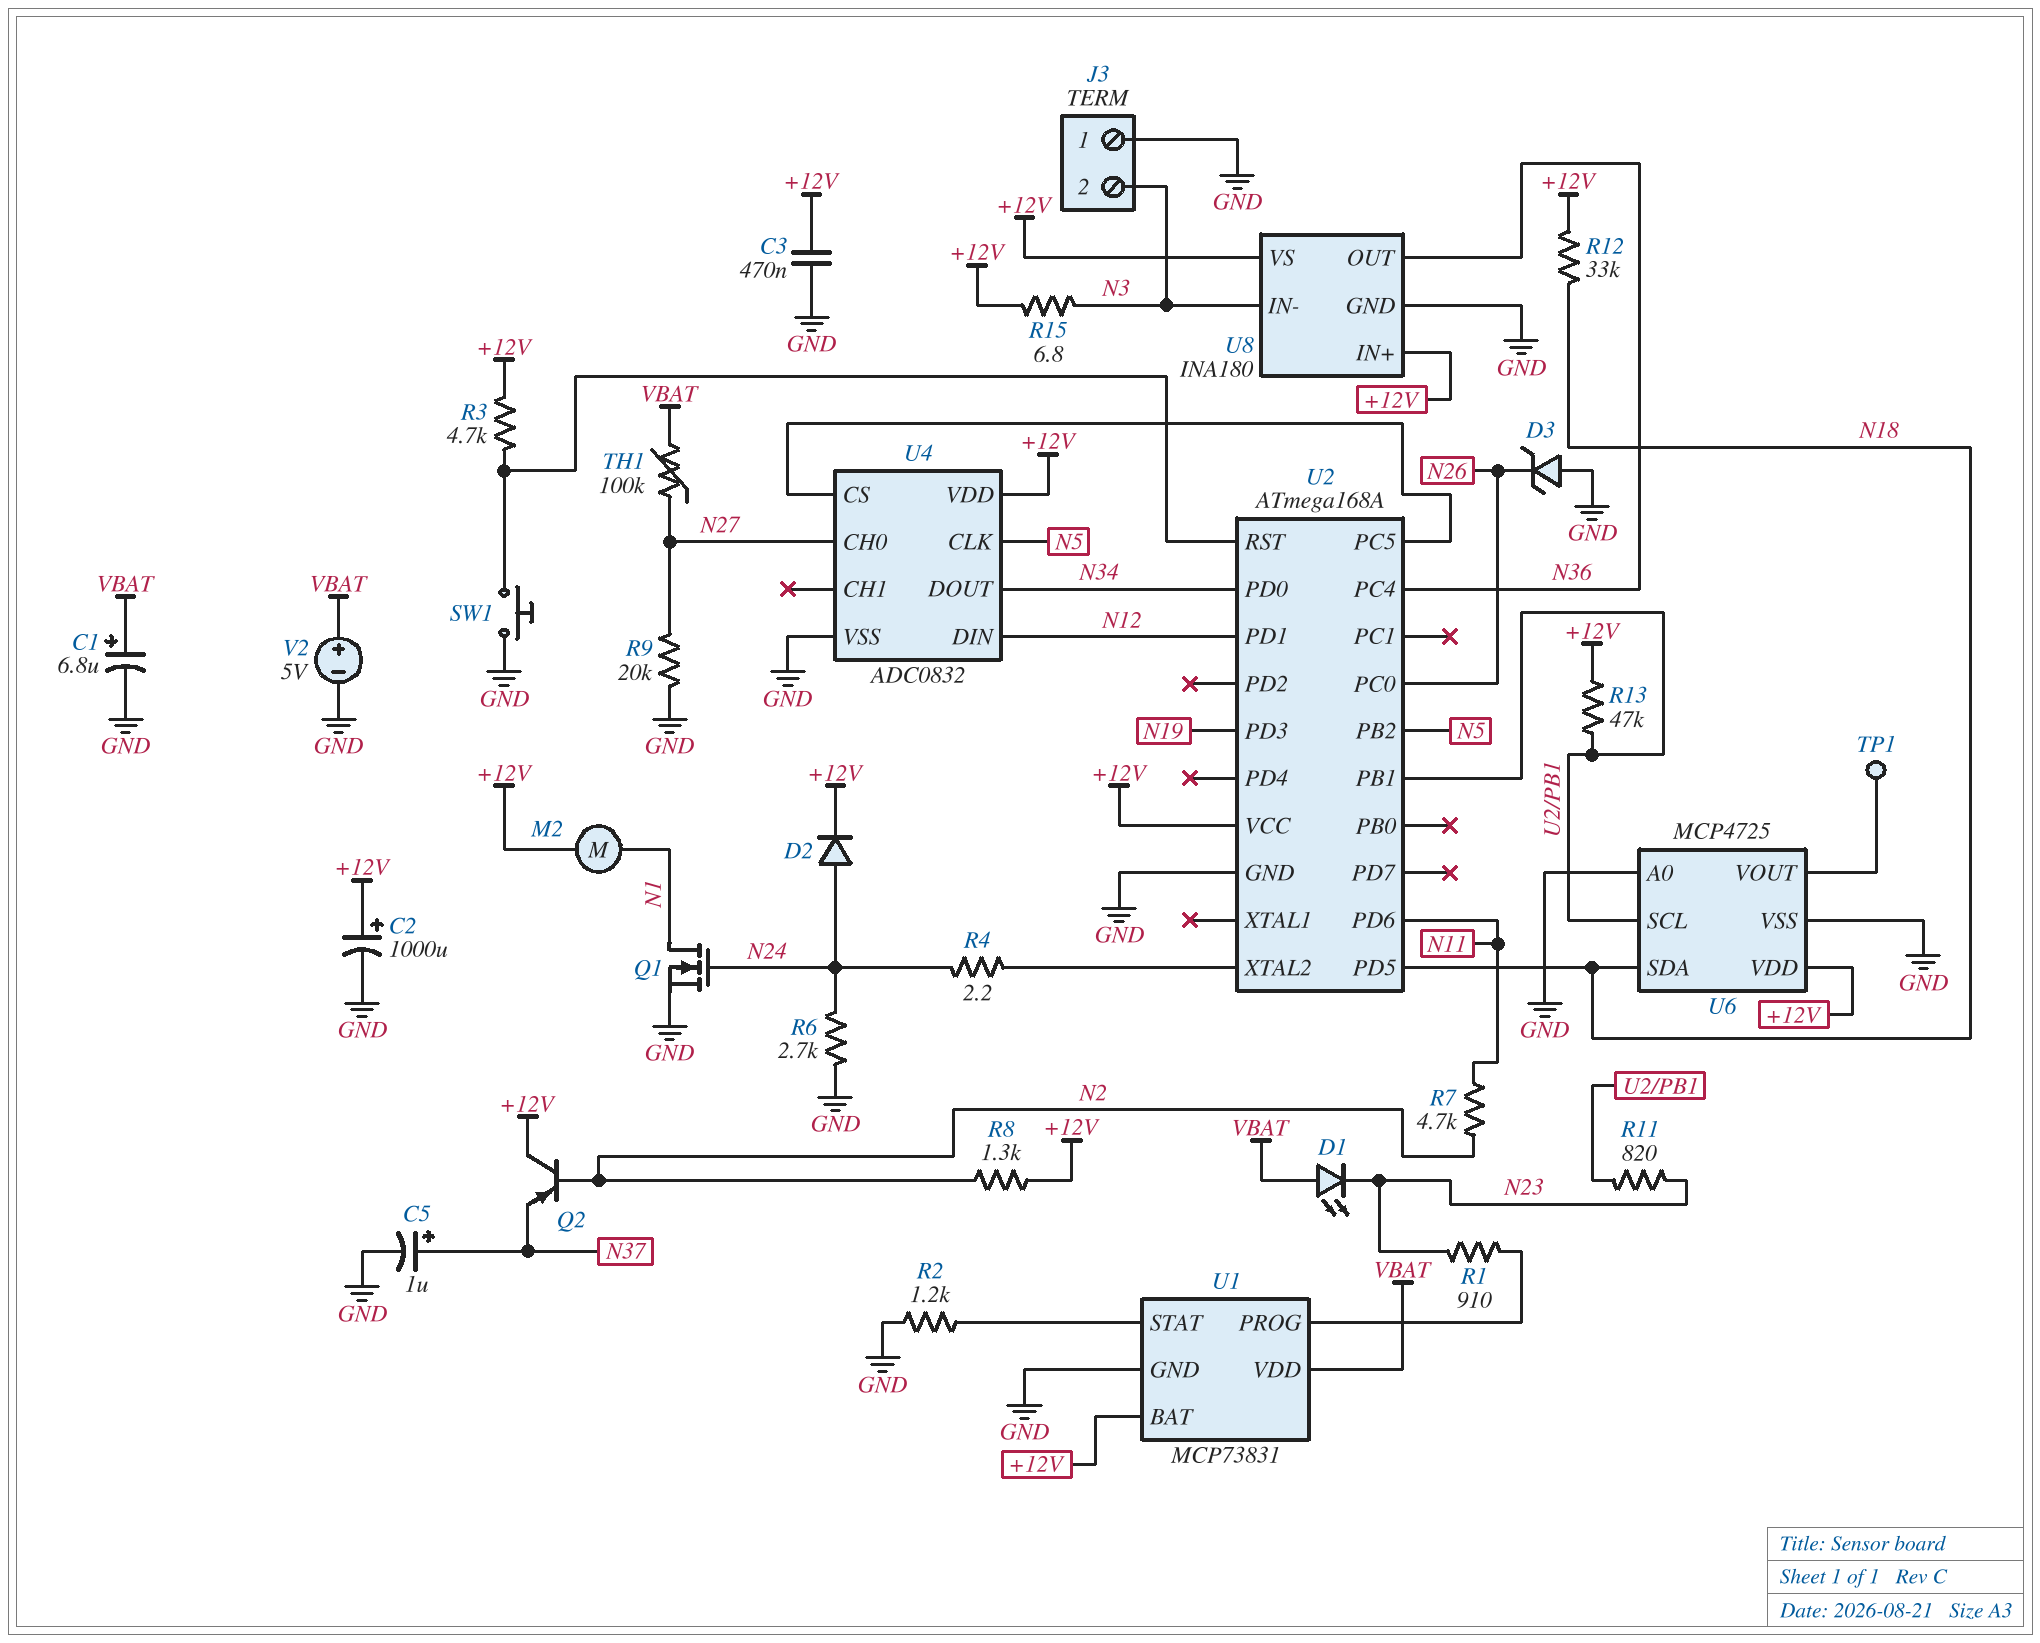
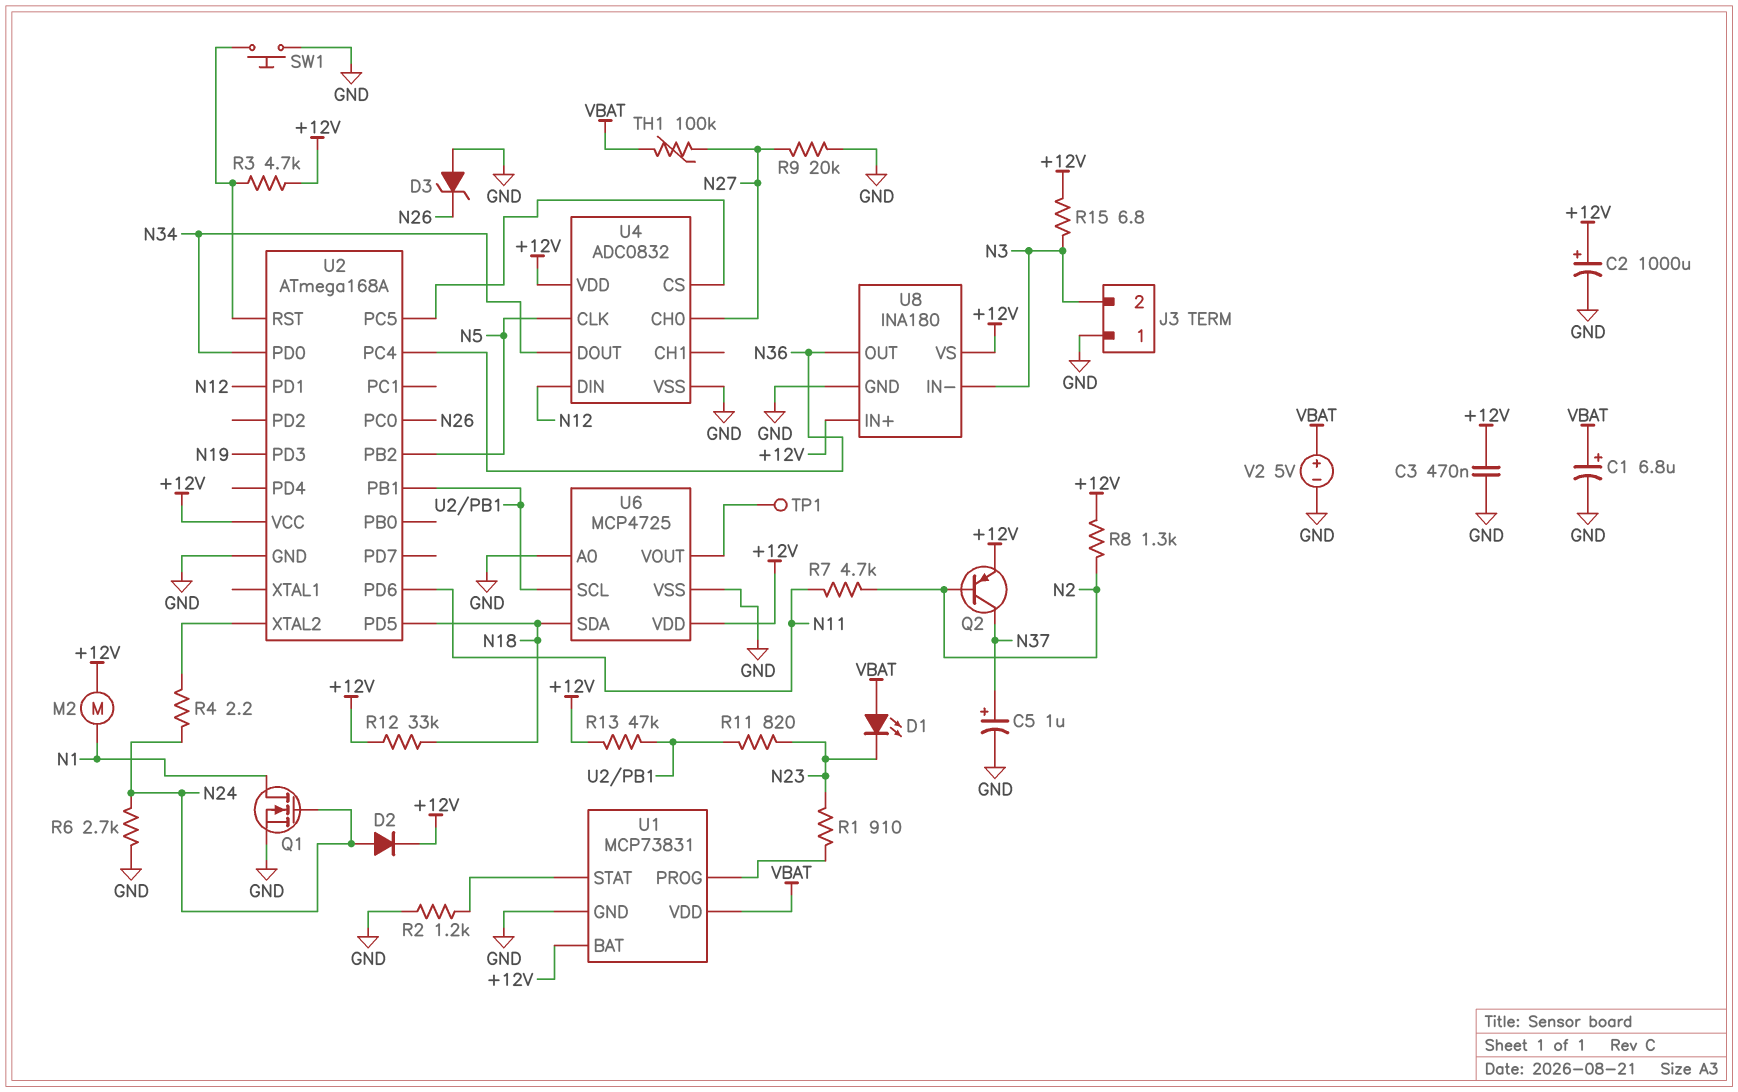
Q2: PNP (B N2, C +12V, E N37) -> PNP (B N2, C N37, E +12V)

